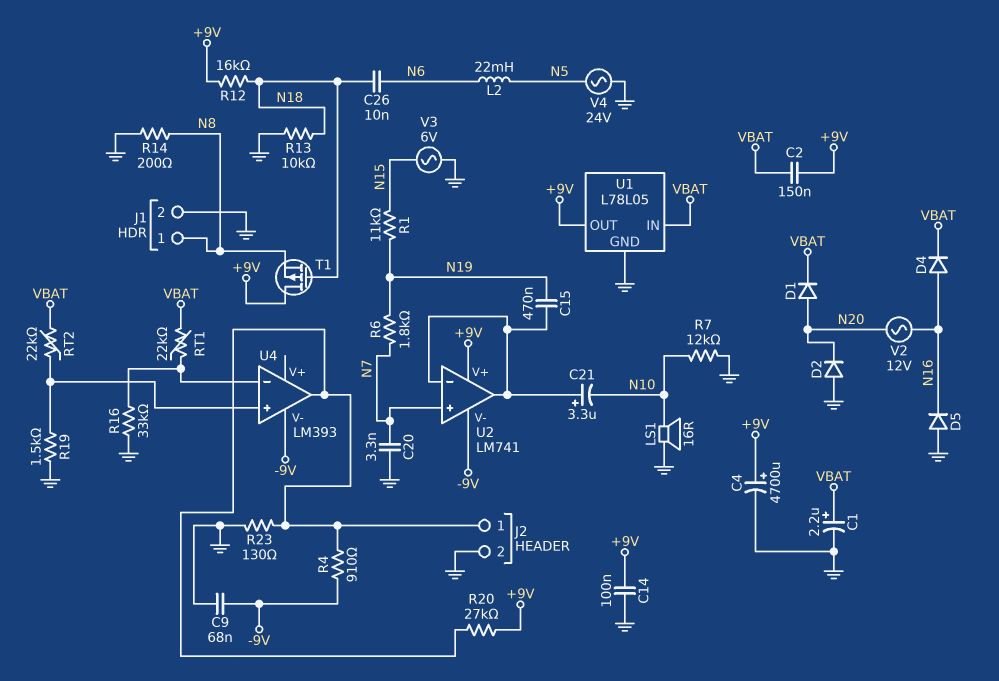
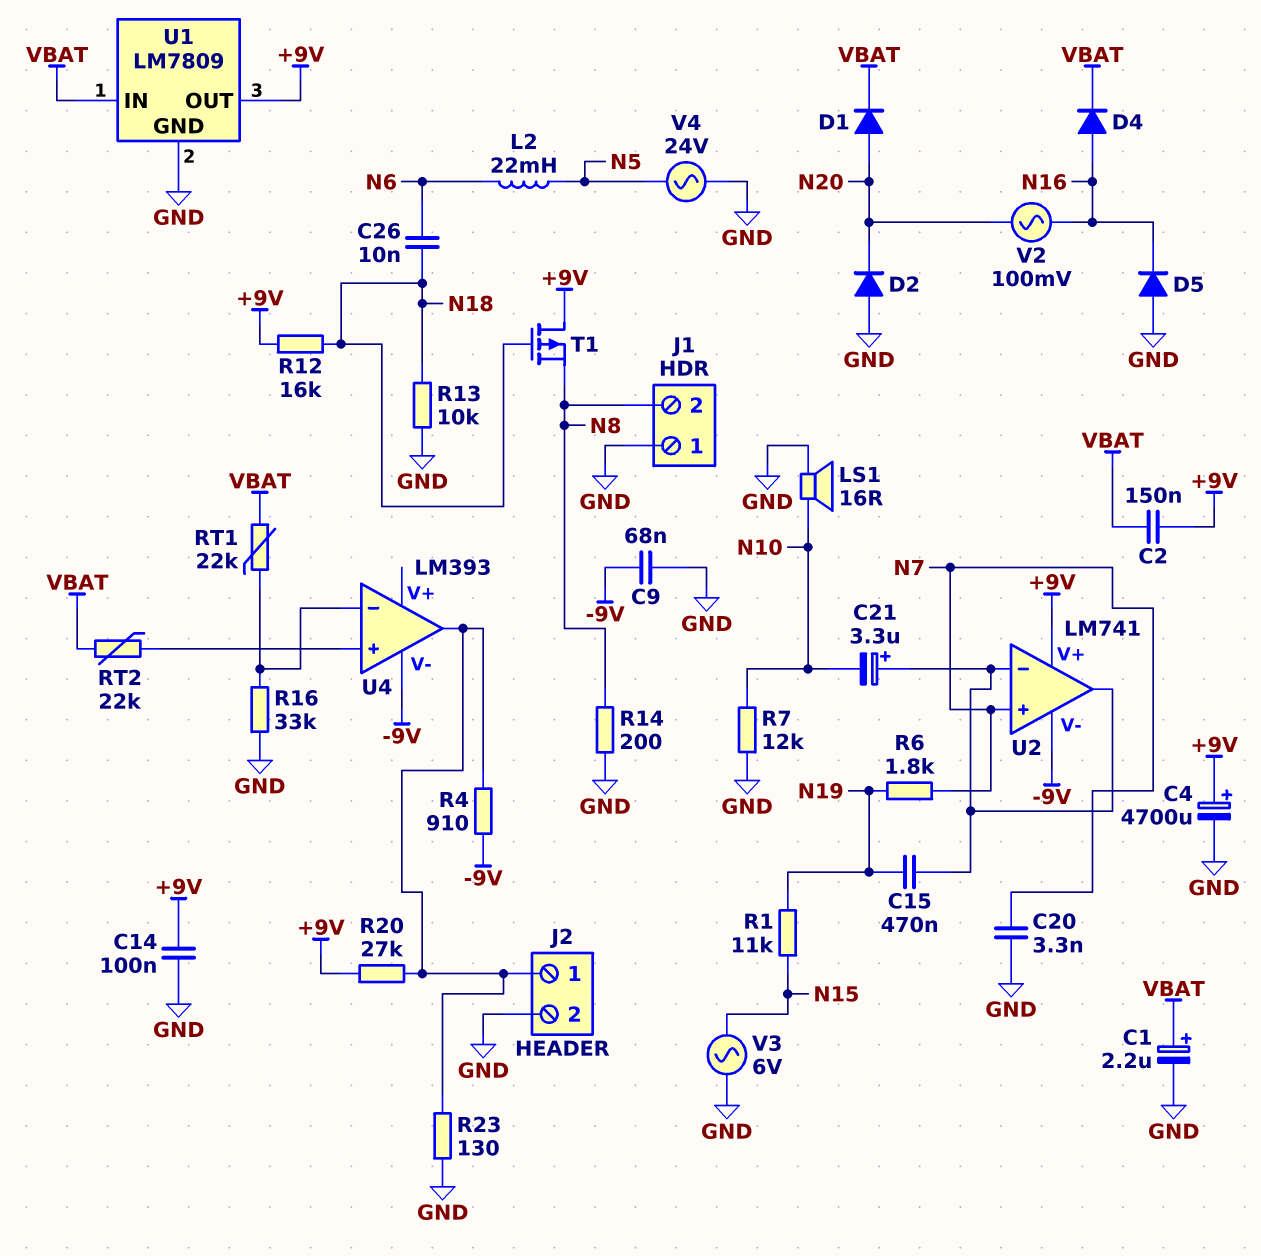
J1 pin 1: N8 -> GND
J1 pin 2: GND -> N8
R19: 1.5k (GND, U4/in+) -> none
U1: L78L05 -> LM7809
V2: AC 12V (N16, N20) -> AC 100mV (N16, N20)

